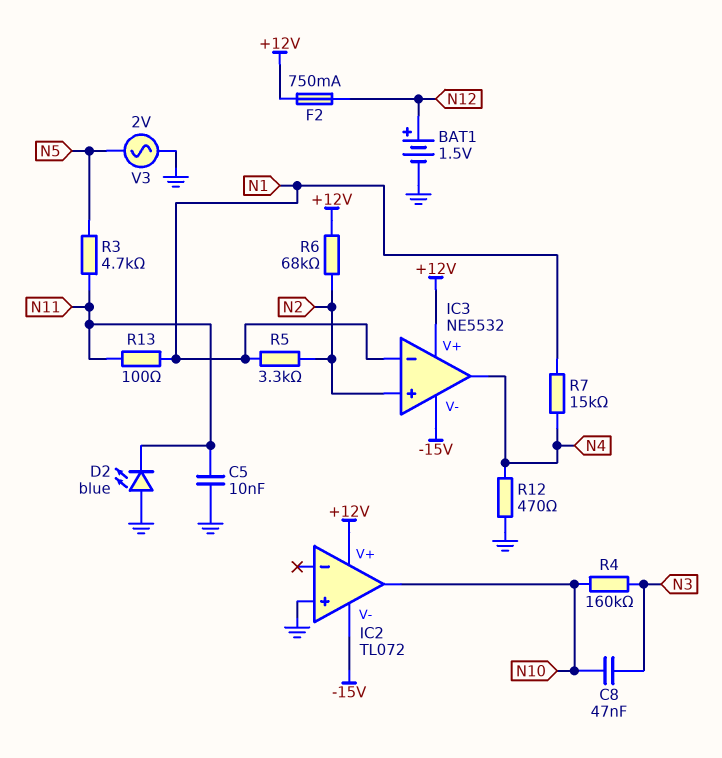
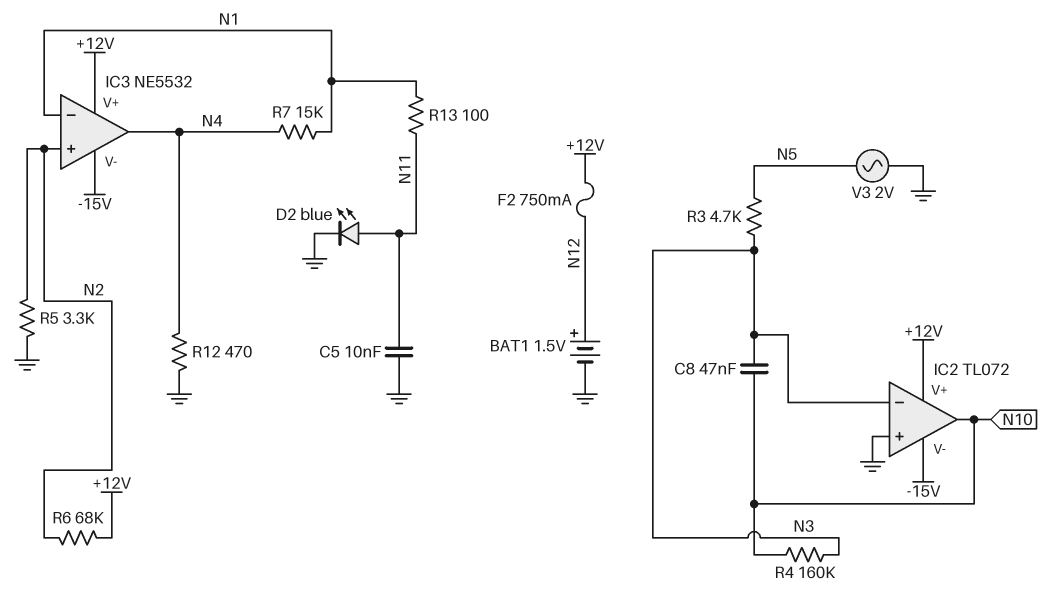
D2: LED blue (A GND, K N11) -> LED blue (A N11, K GND)
IC2 pin in-: none -> N3
R3: 4.7k (N5, N11) -> 4.7k (N3, N5)
R5: 3.3k (N1, N2) -> 3.3k (GND, N2)

